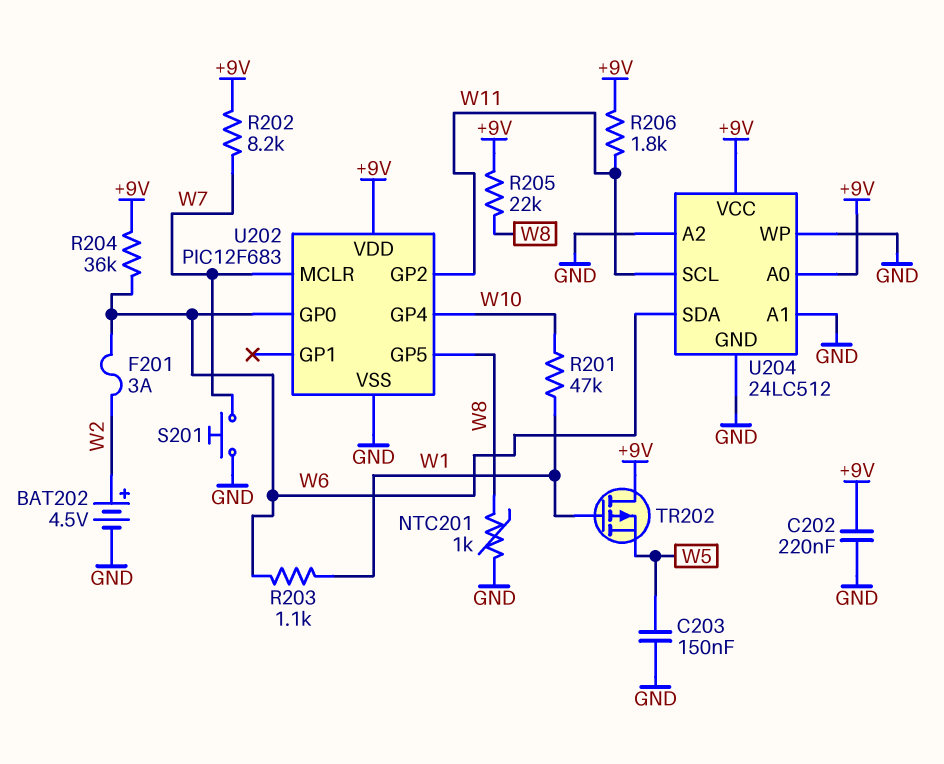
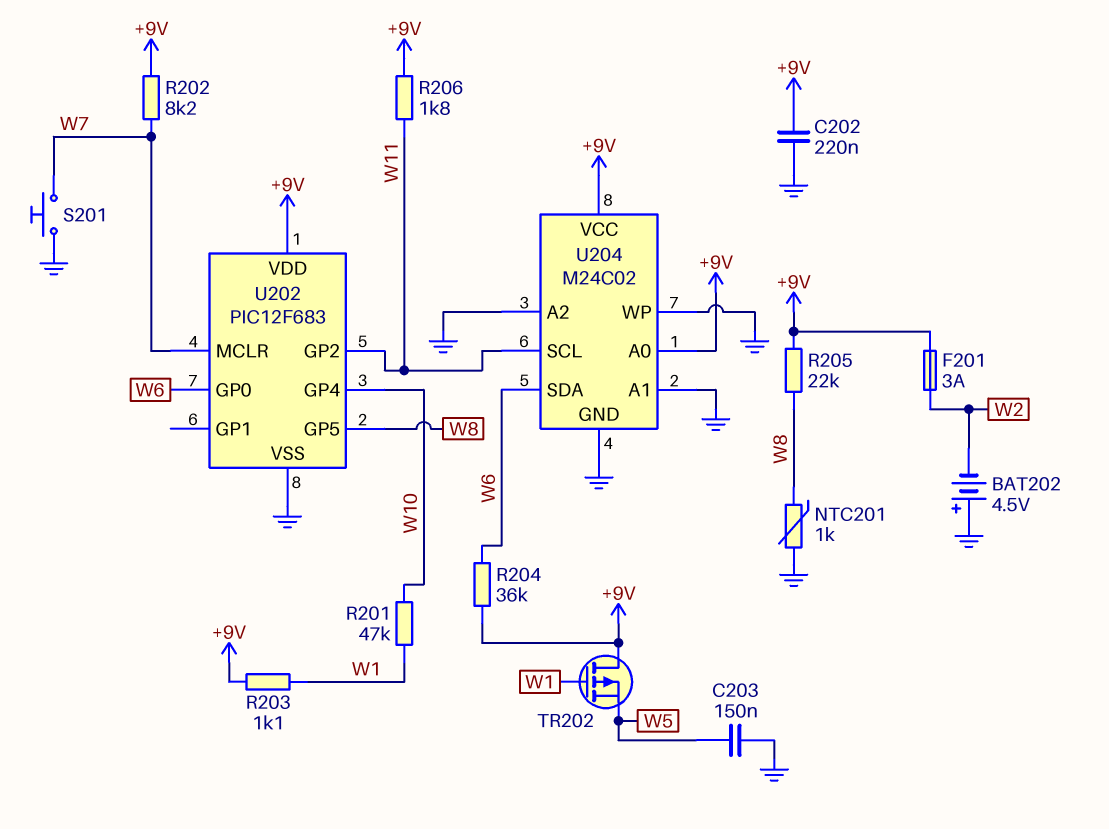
BAT202: 4.5V (plus W2, minus GND) -> 4.5V (plus GND, minus W2)
F201: 3A (W2, W6) -> 3A (+9V, W2)
R203: 1.1k (W1, W6) -> 1.1k (+9V, W1)
U204: 24LC512 -> M24C02

